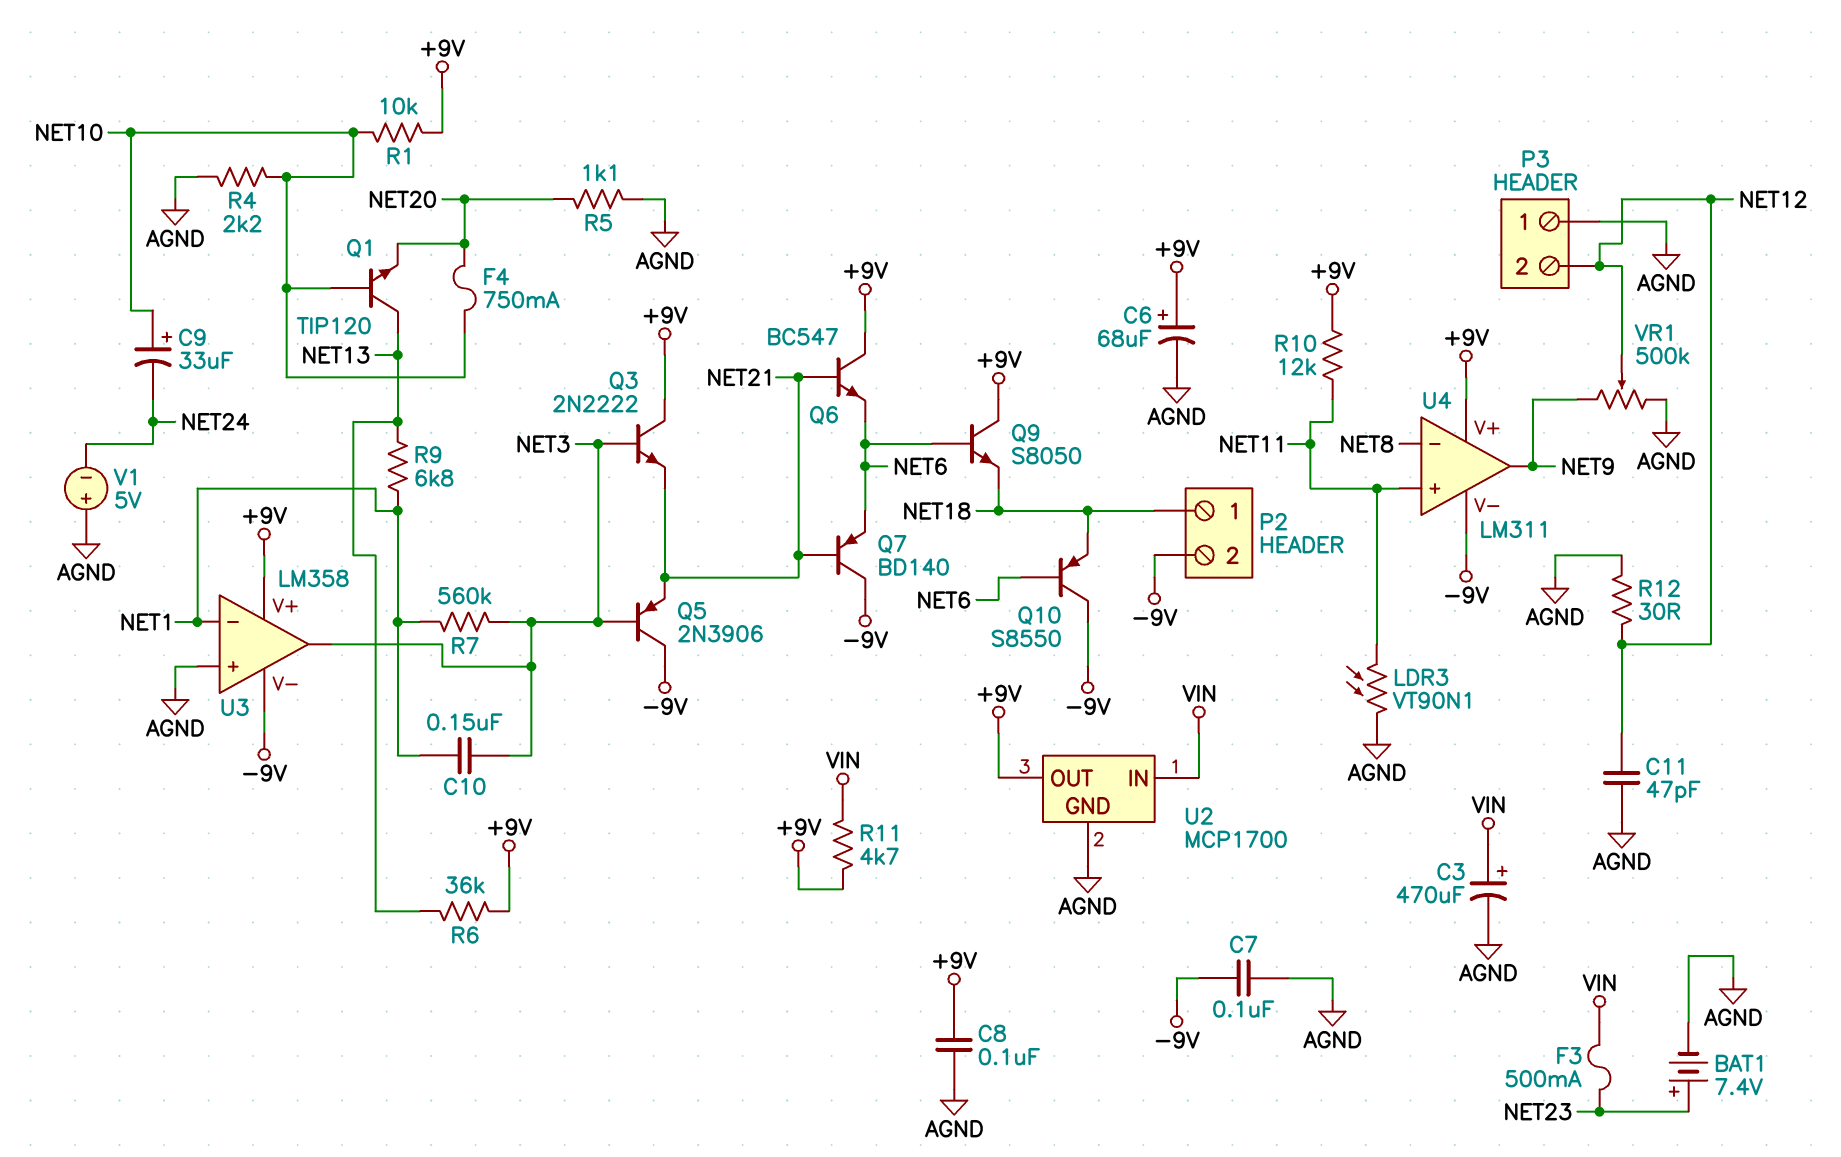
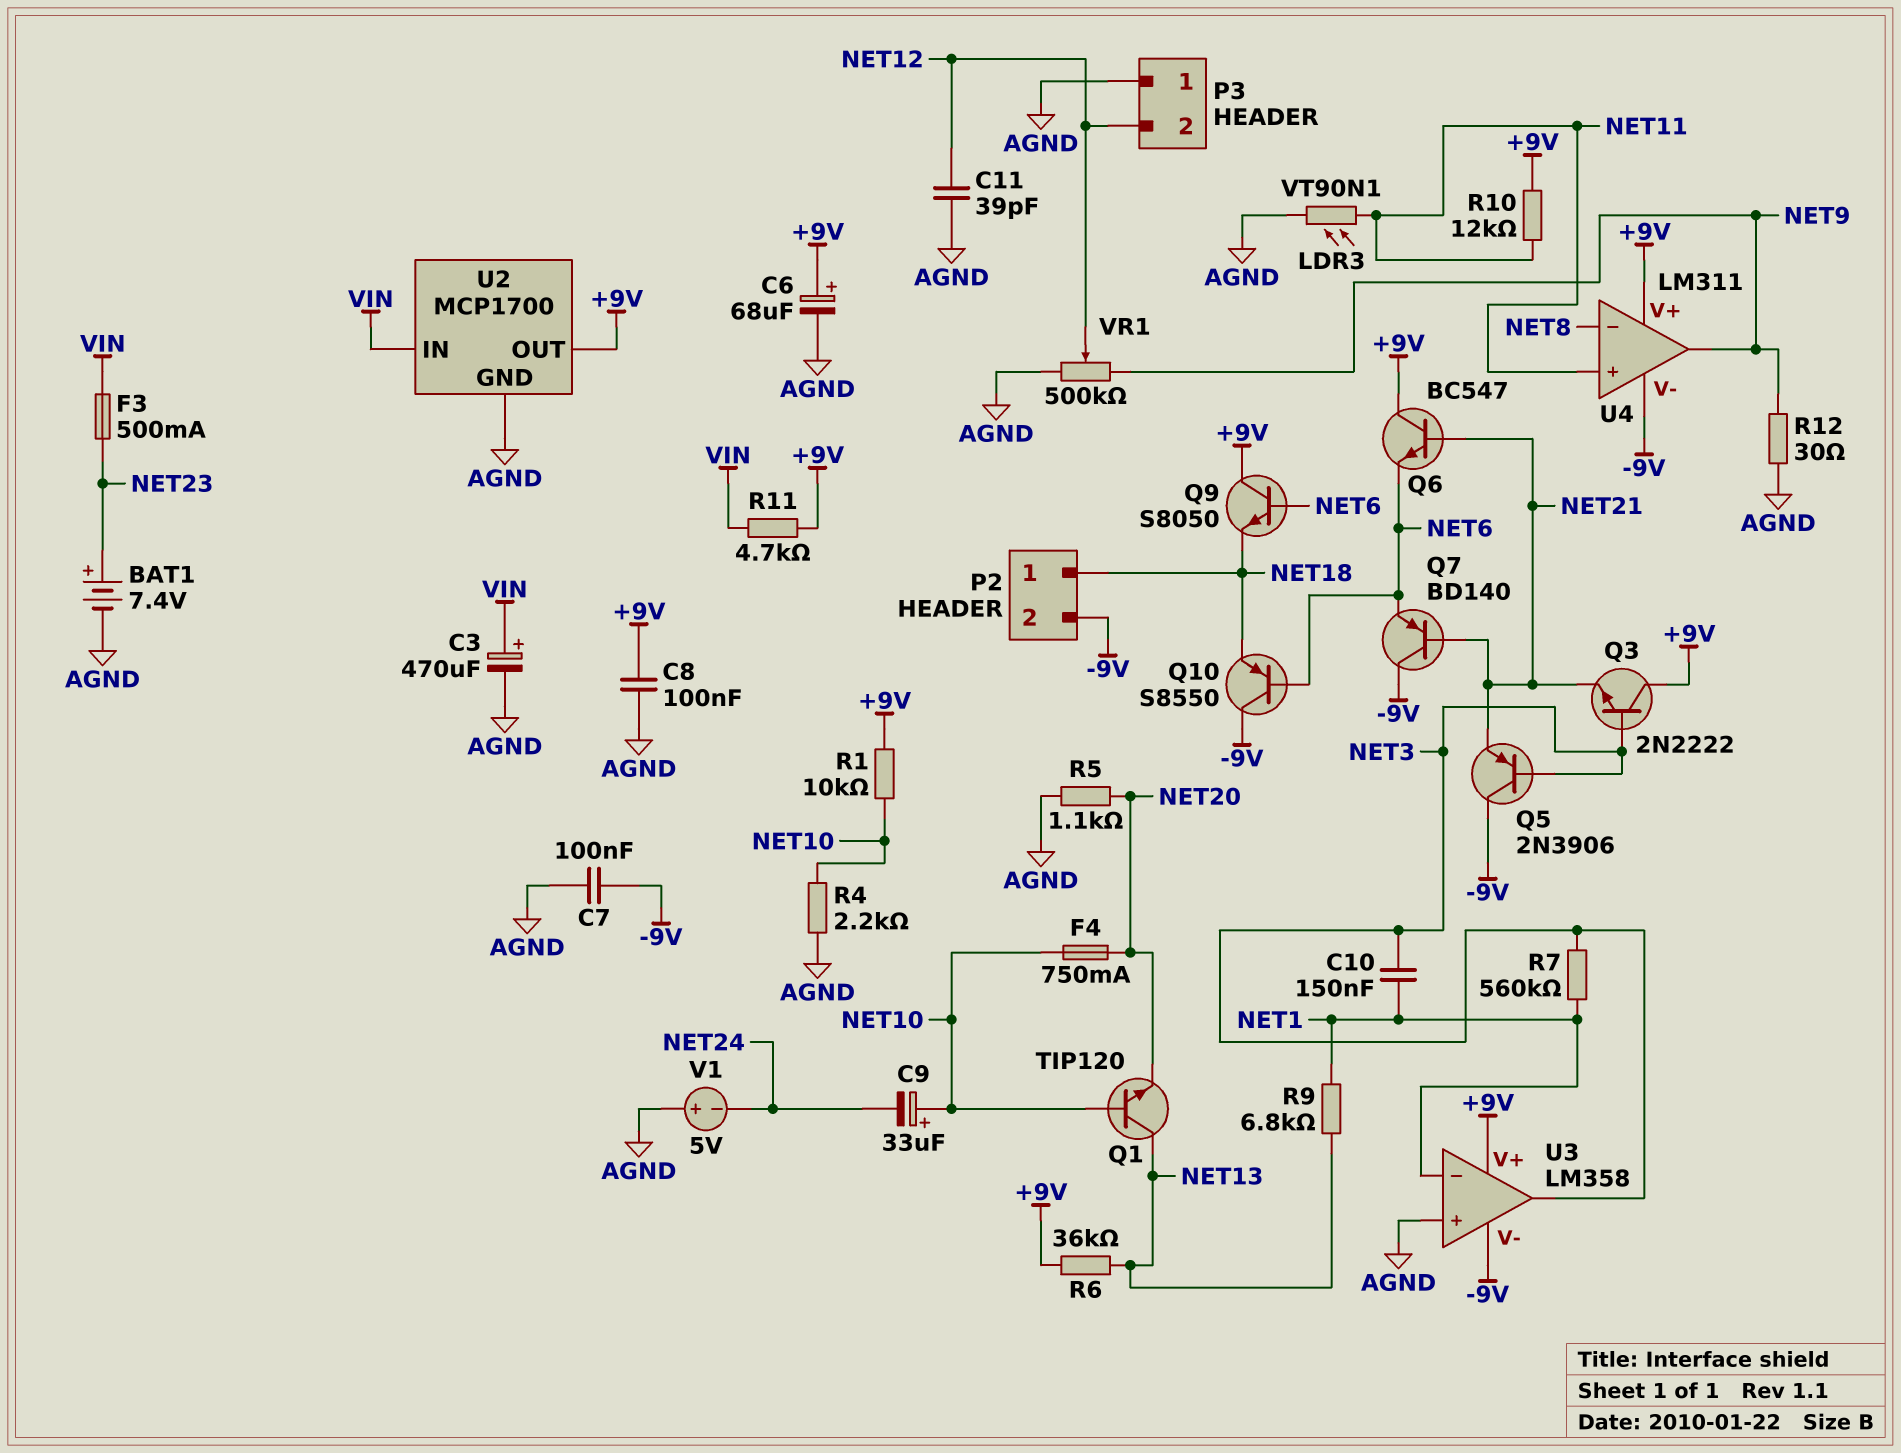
C11: 47pF (AGND, NET12) -> 39pF (AGND, NET12)
R12: 30 (AGND, NET12) -> 30 (AGND, NET9)

